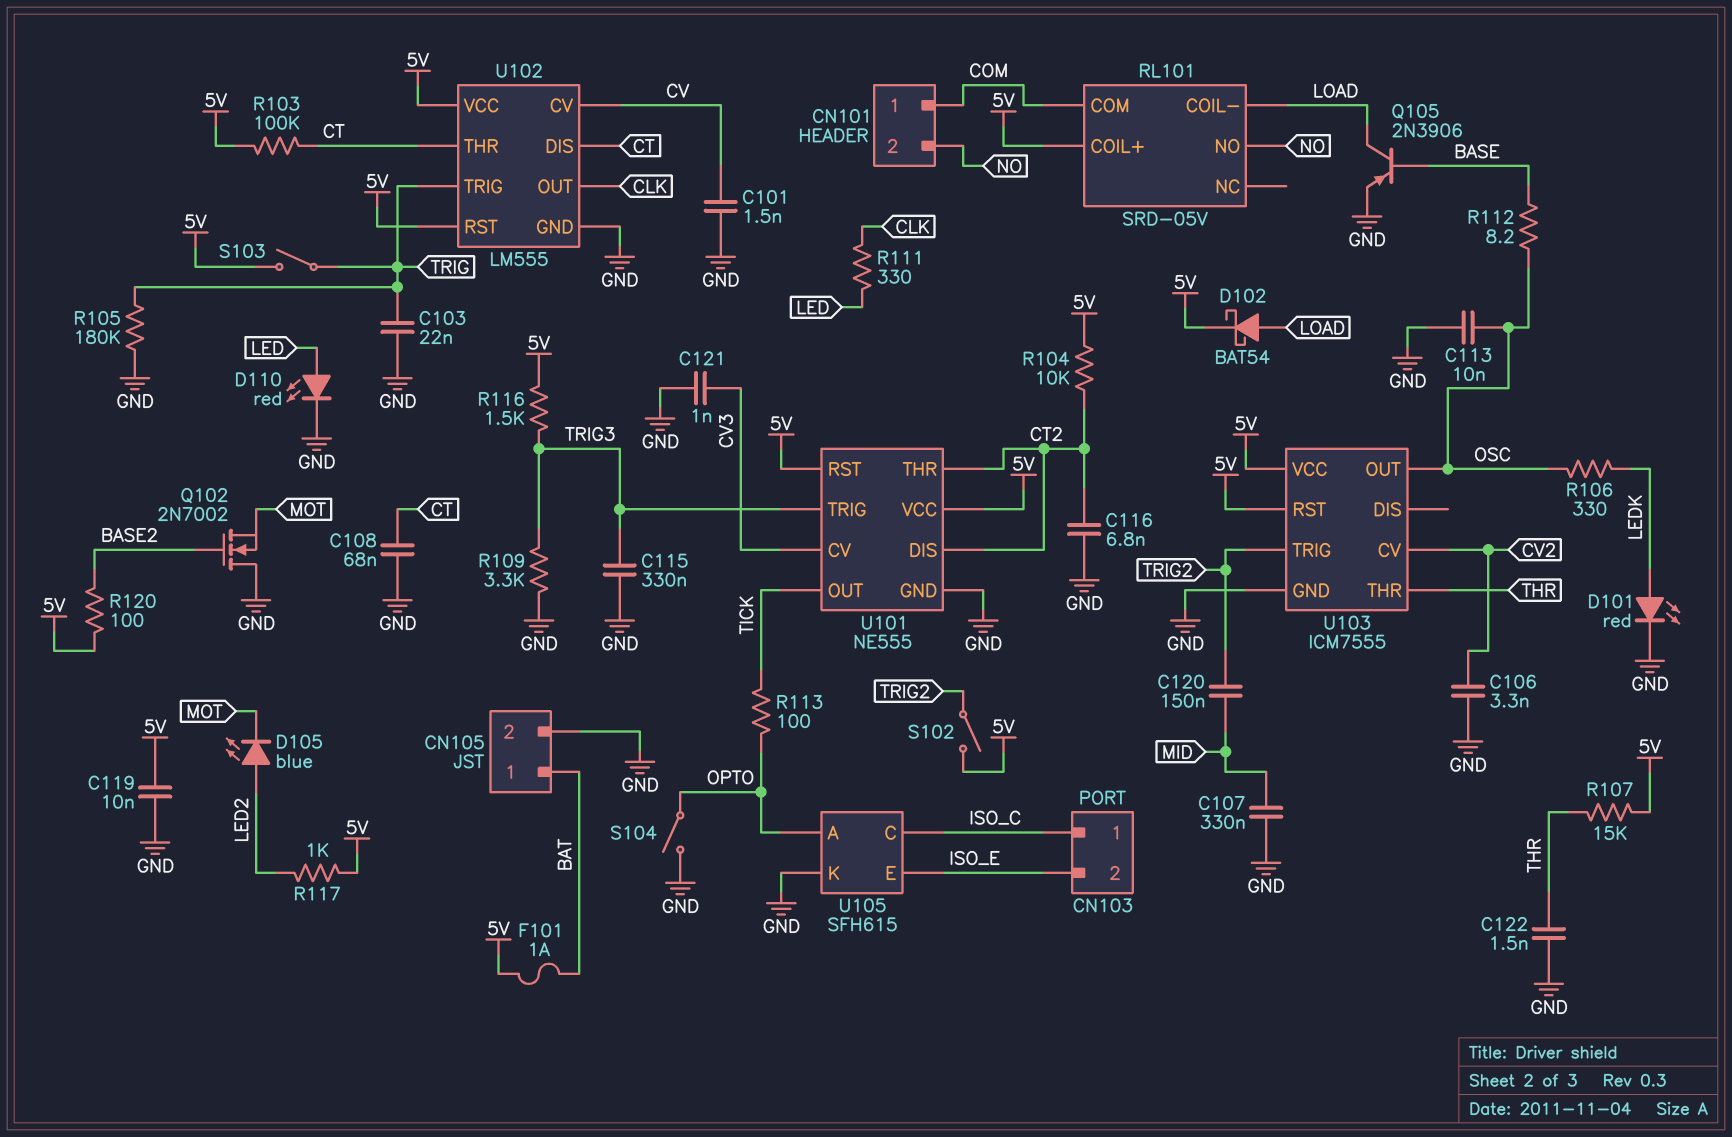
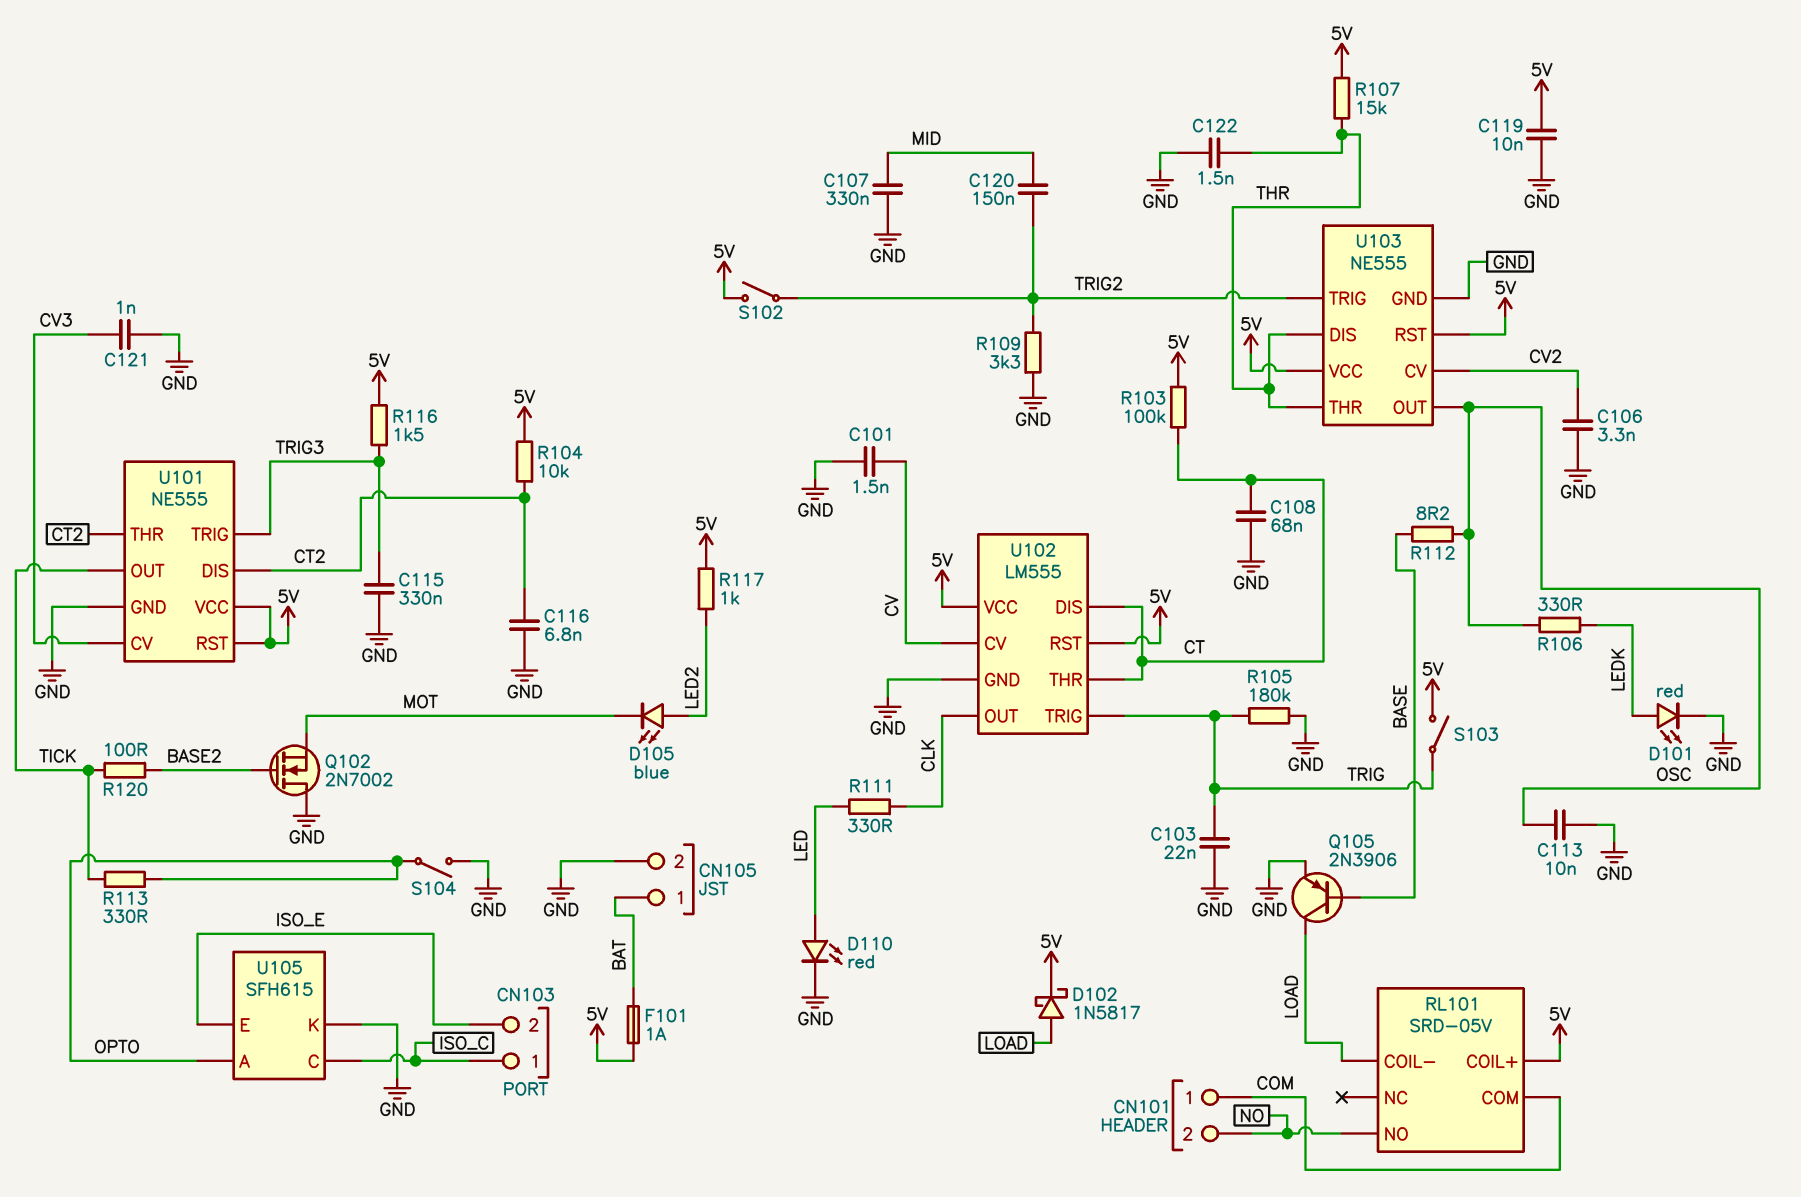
D102: schottky BAT54 (A LOAD, K 5V) -> schottky 1N5817 (A LOAD, K 5V)
R109: 3.3k (GND, TRIG3) -> 3.3k (GND, TRIG2)
R113: 100 (OPTO, TICK) -> 330 (OPTO, TICK)
R120: 100 (5V, BASE2) -> 100 (BASE2, TICK)
U103: ICM7555 -> NE555
U103 pin DIS: none -> THR

